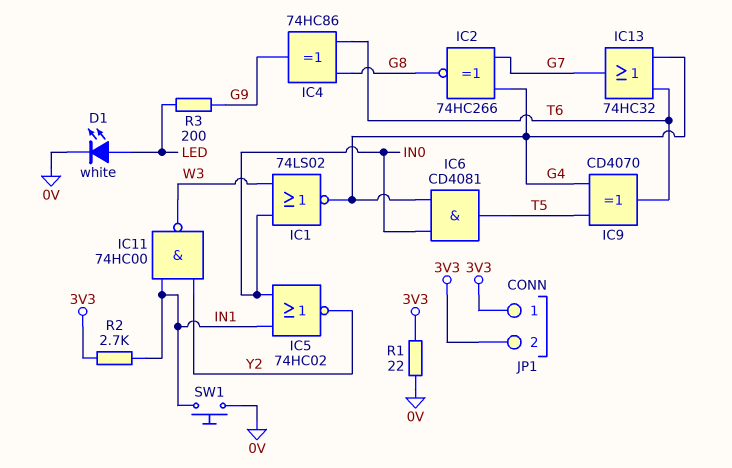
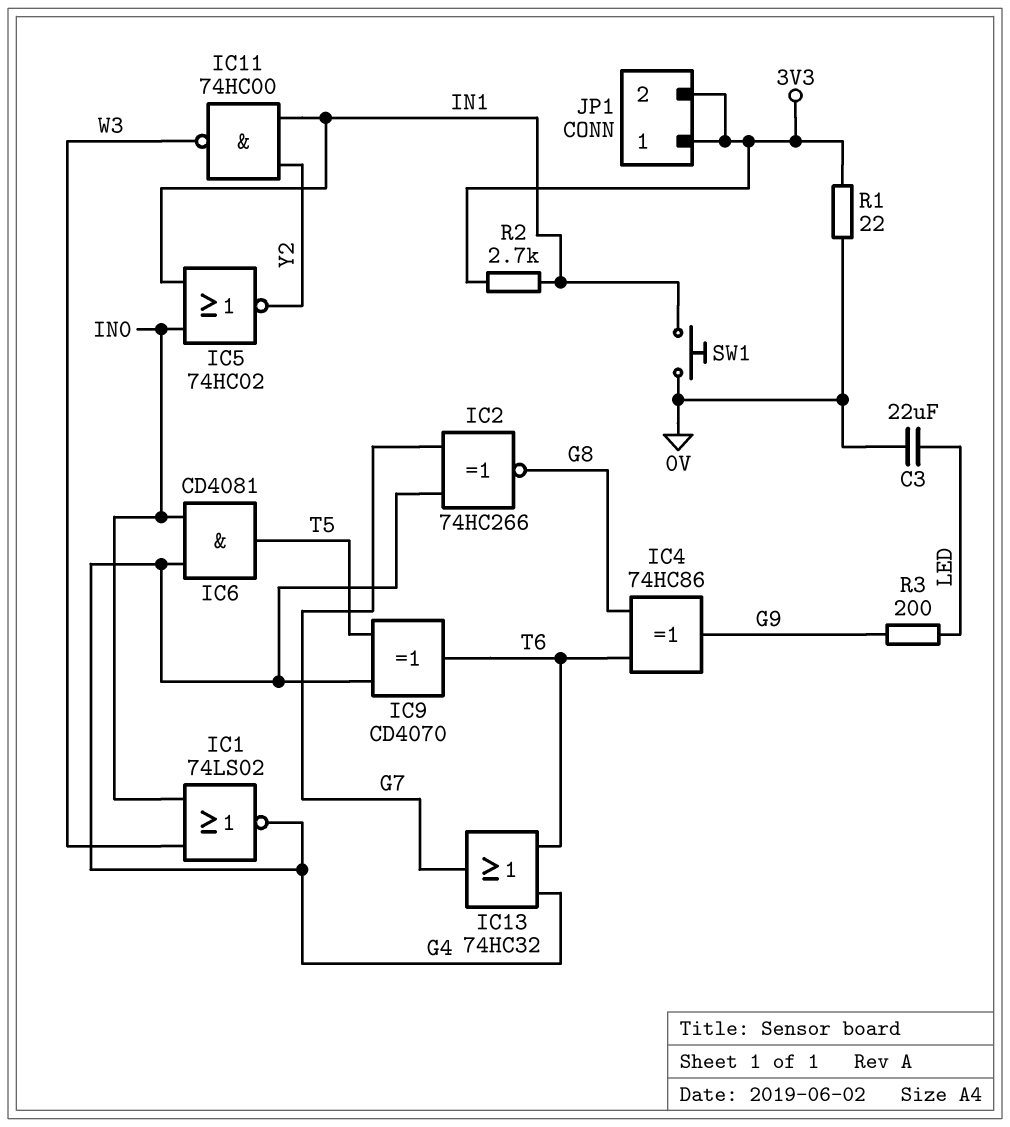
C3: none -> 22uF (0V, LED)
D1: LED white (A LED, K 0V) -> none

